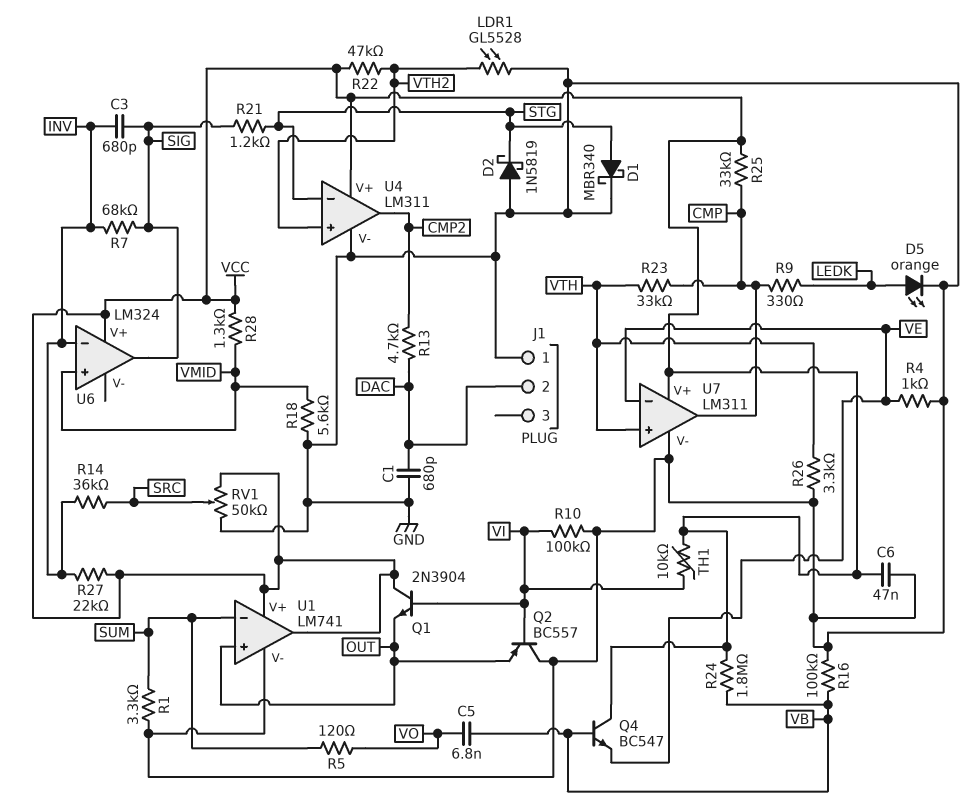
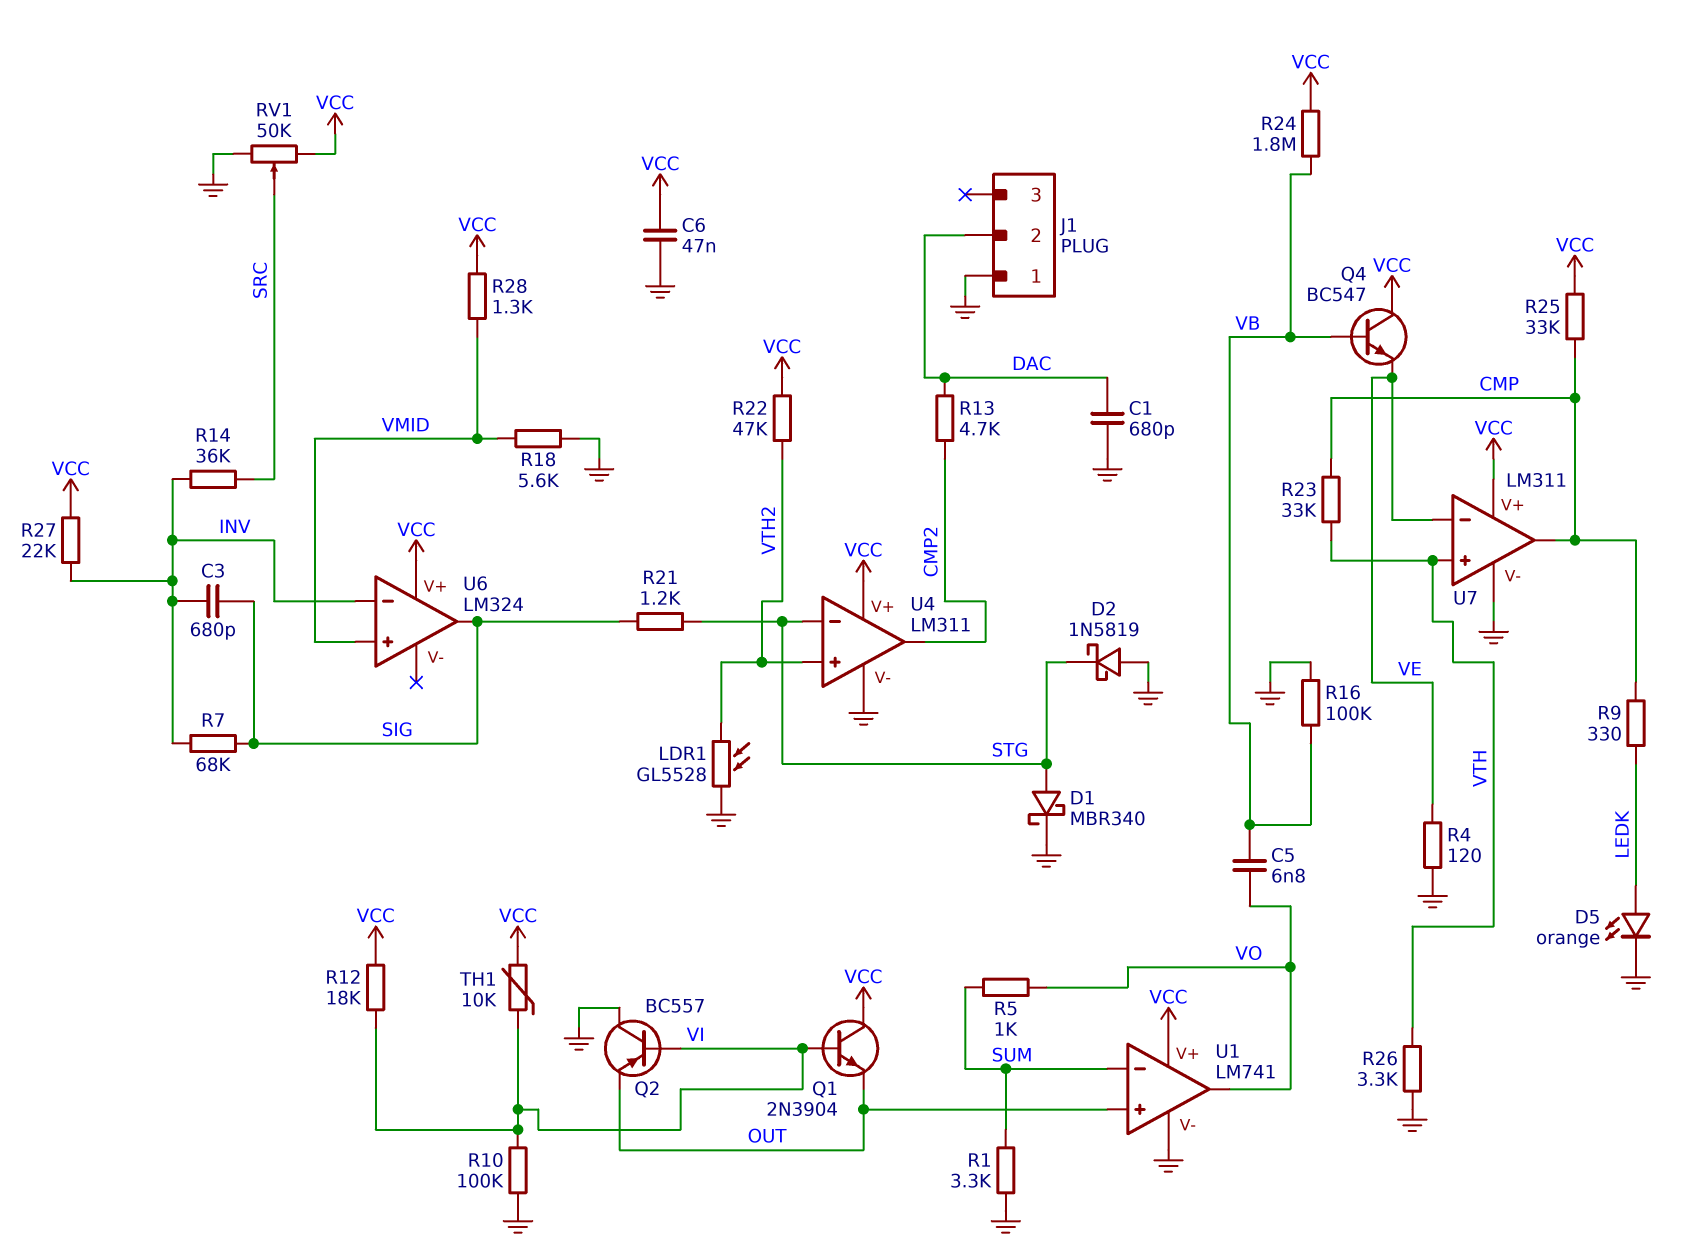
R4: 1k (GND, VE) -> 120 (GND, VE)
R5: 120 (SUM, VO) -> 1k (SUM, VO)
R12: none -> 18k (VCC, VI)
U1 pin out: VCC -> VO

